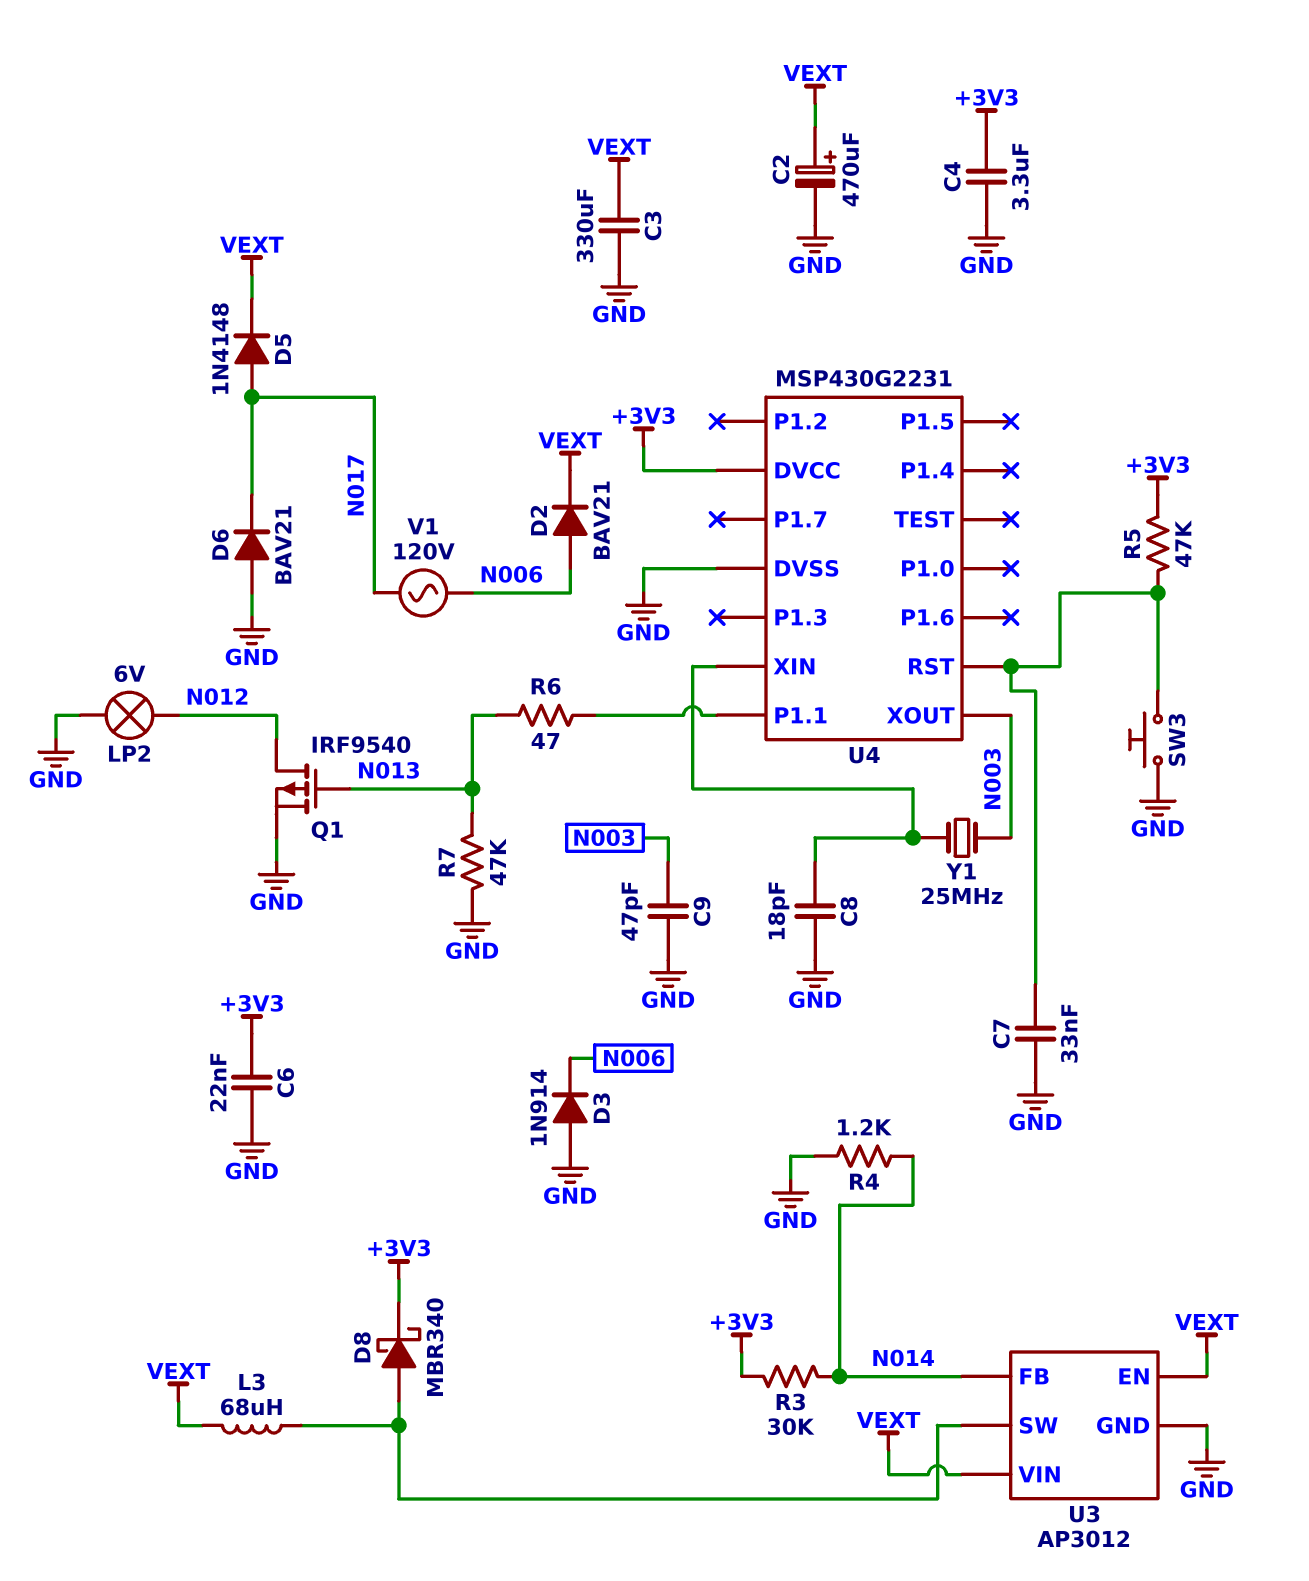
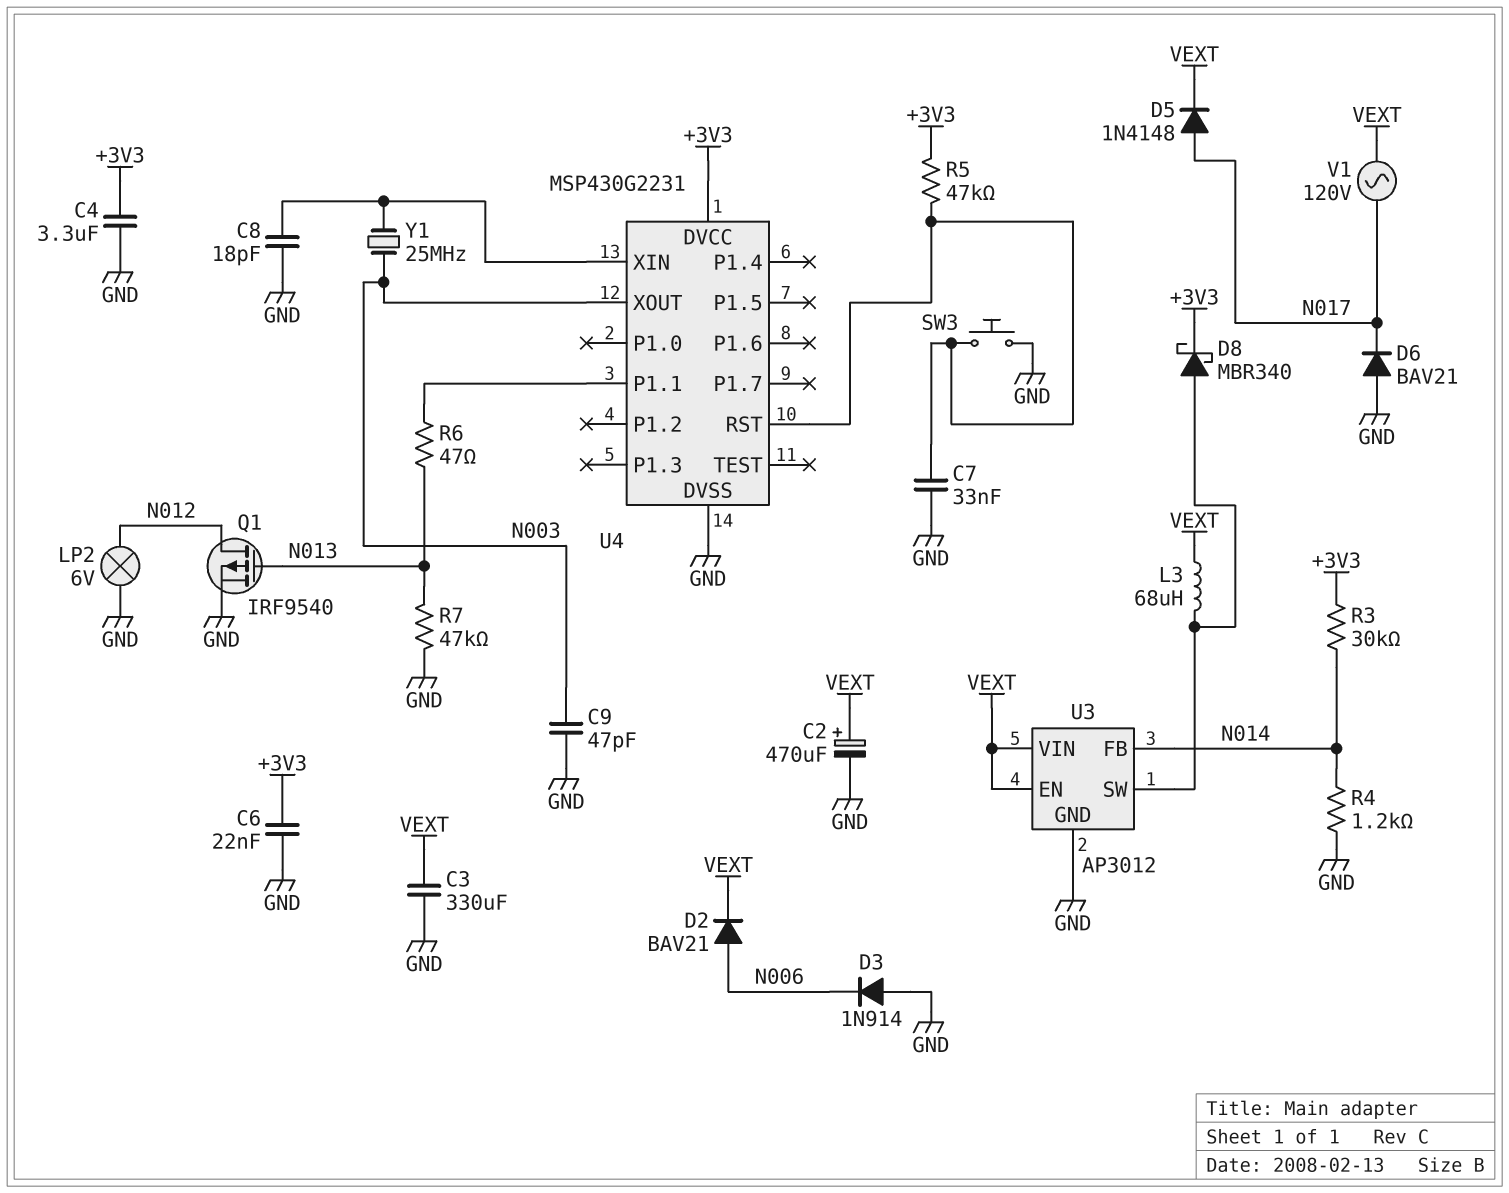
V1: AC 120V (N006, N017) -> AC 120V (N017, VEXT)

